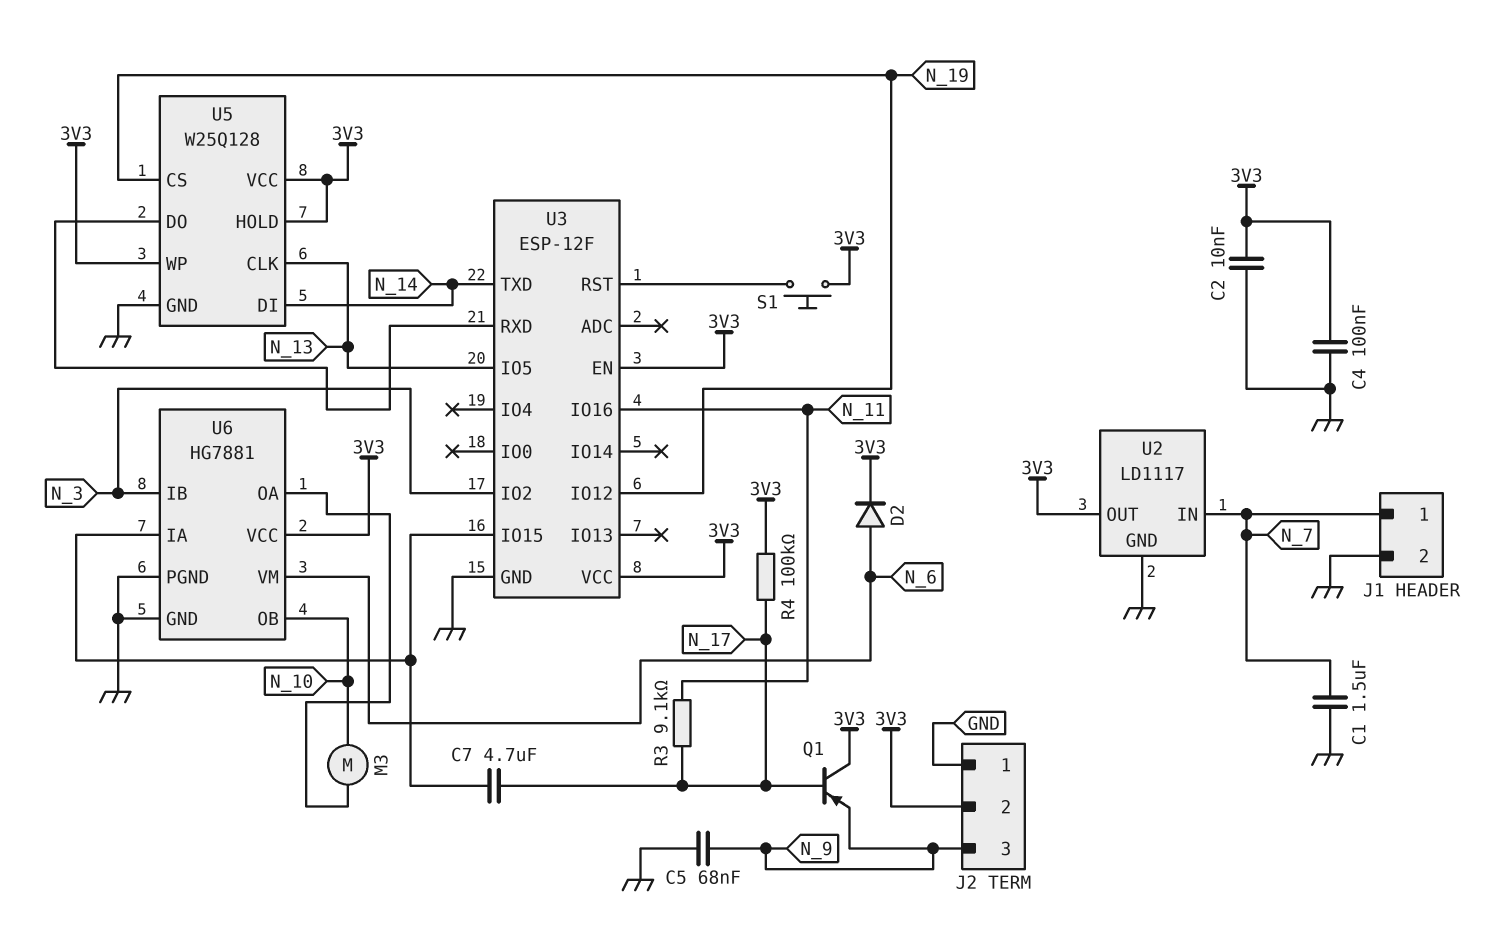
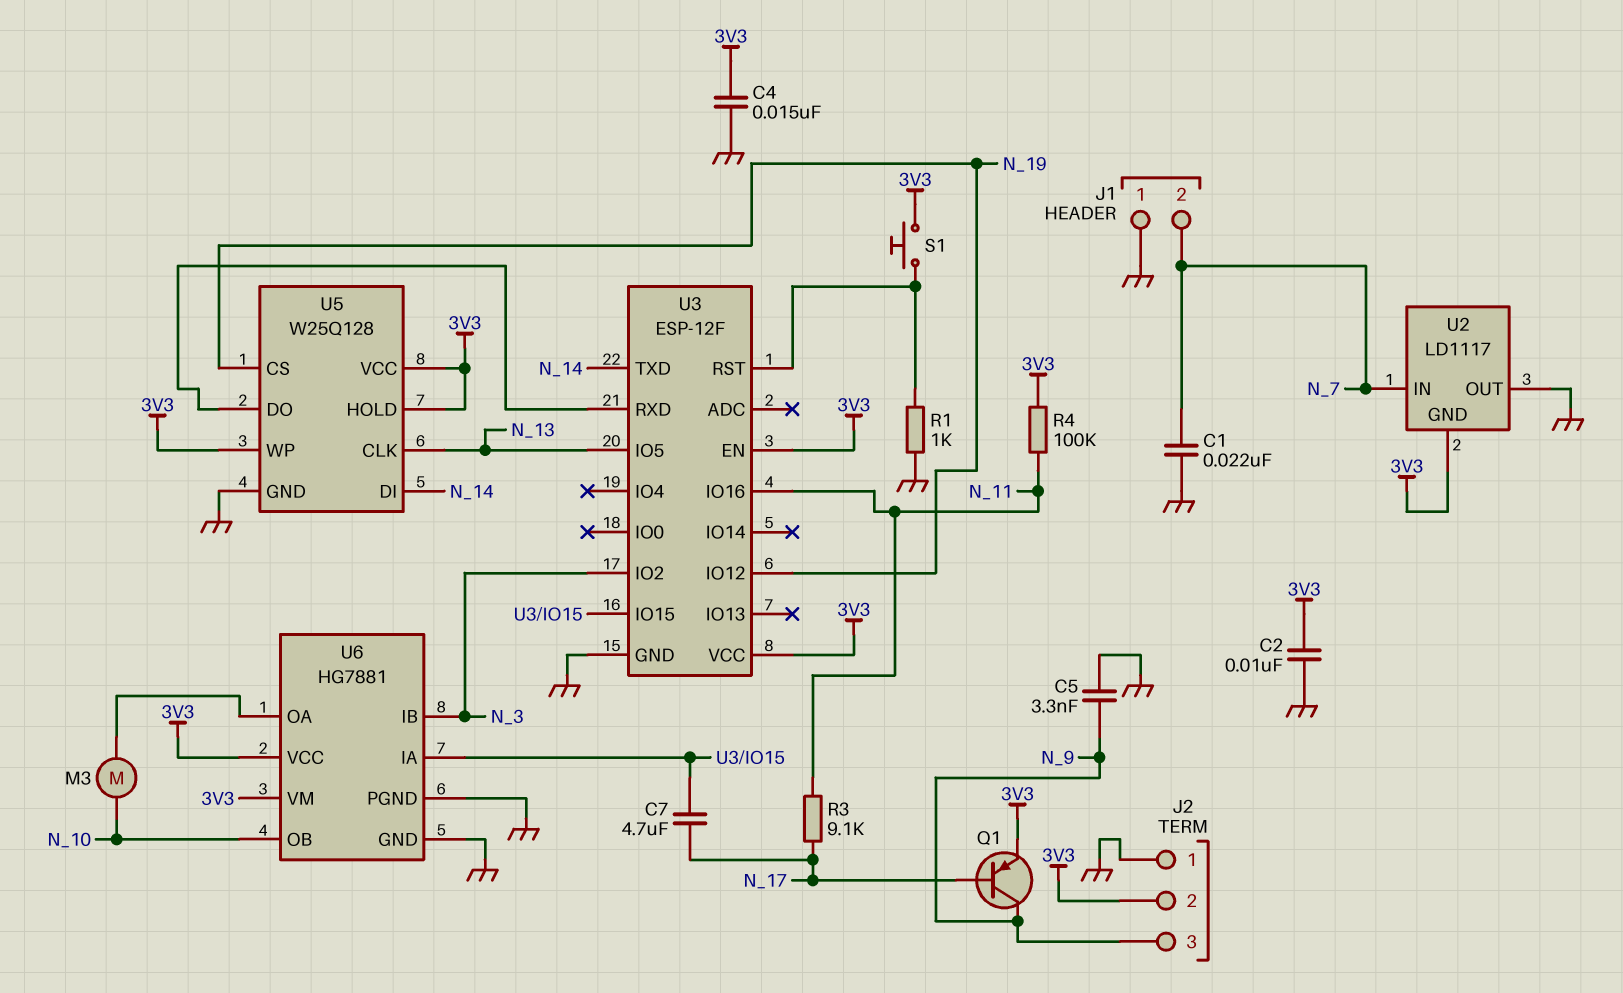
C1: 1.5uF (GND, N_7) -> 22nF (GND, N_7)
C4: 100nF (3V3, GND) -> 15nF (3V3, GND)
C5: 68nF (GND, N_9) -> 3.3nF (GND, N_9)
D2: diode (A N_6, K 3V3) -> none
J1 pin 1: N_7 -> GND
J1 pin 2: GND -> N_7
Q1: PNP (B N_17, C 3V3, E N_9) -> PNP (B N_17, C N_9, E 3V3)
R1: none -> 1k (GND, U3/RST)
R4: 100k (3V3, N_17) -> 100k (3V3, N_11)
U2 pin GND: GND -> 3V3
U2 pin OUT: 3V3 -> GND
U6 pin VM: N_6 -> 3V3

